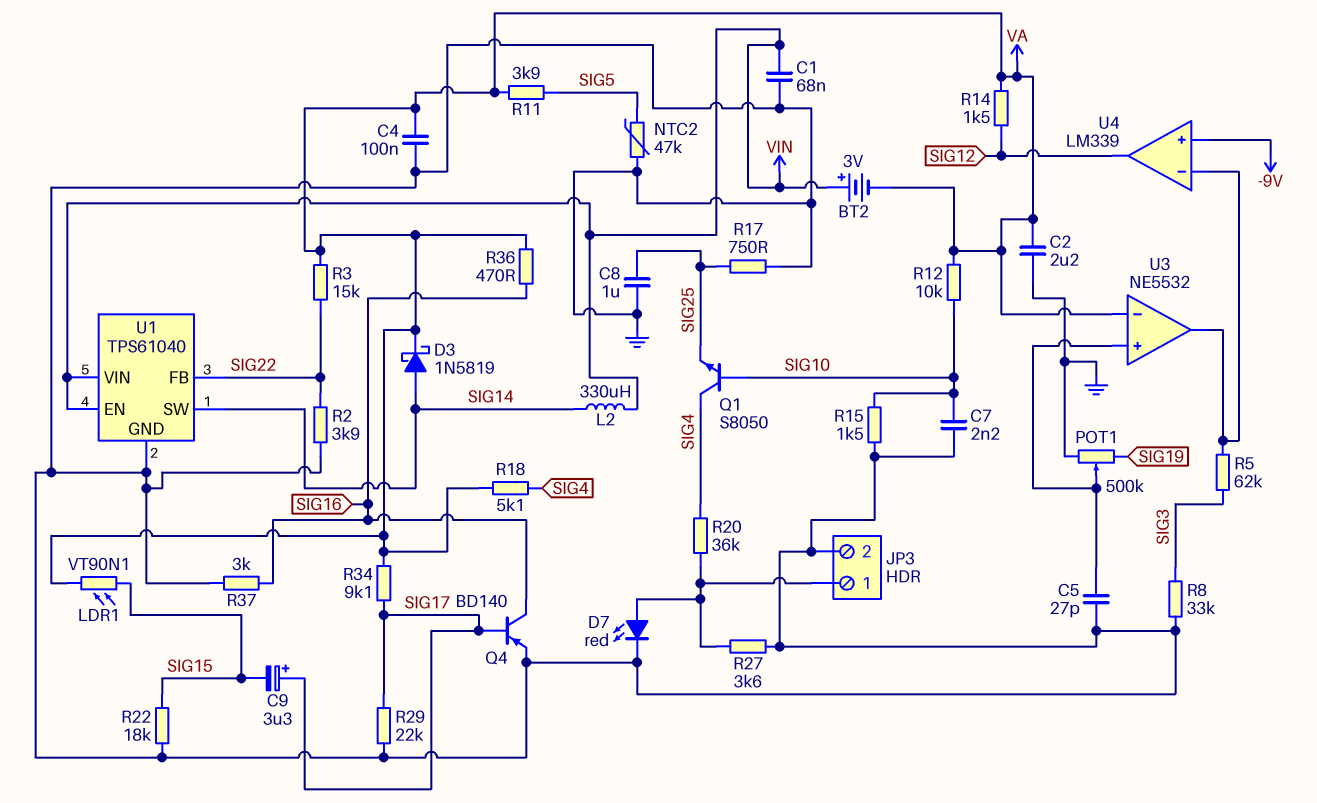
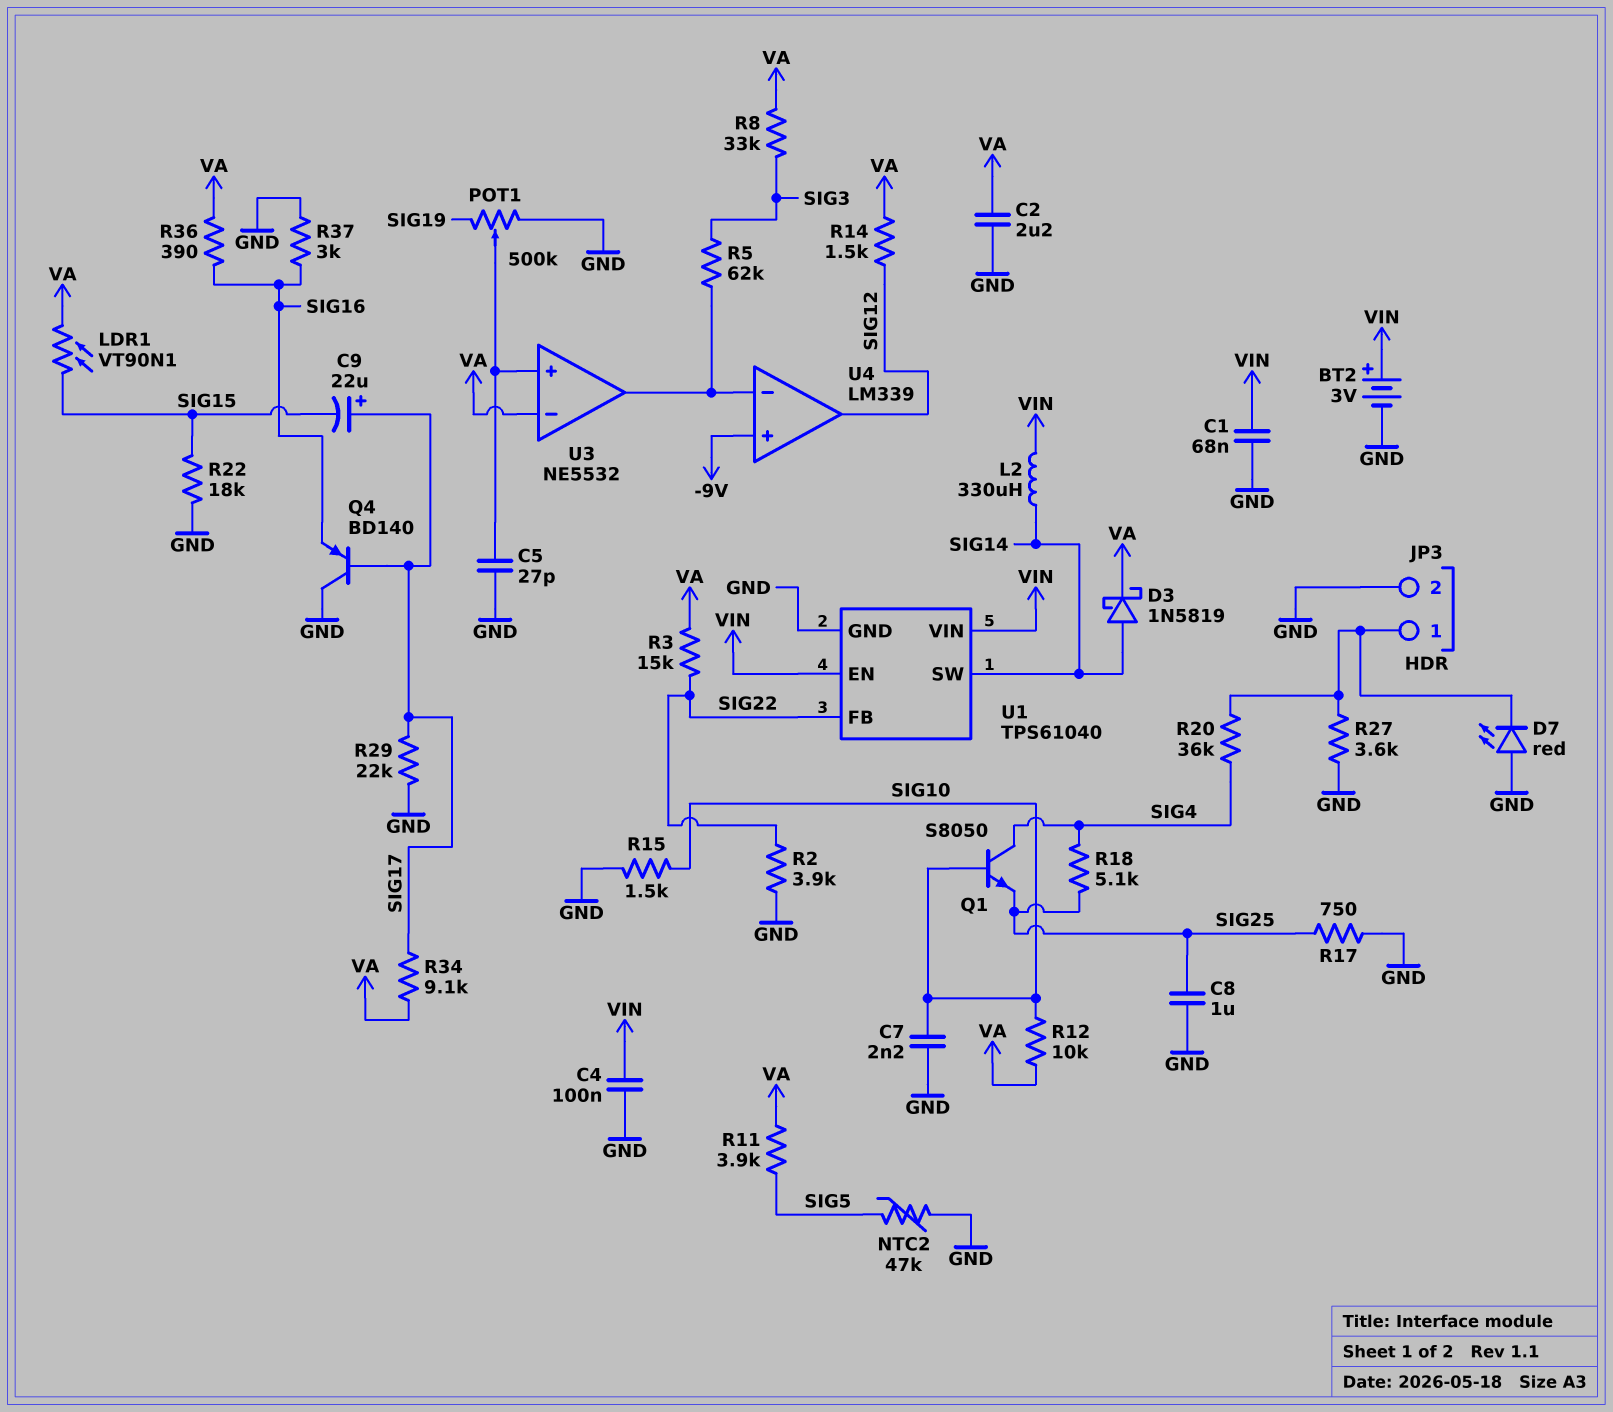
BT2: 3V (plus VIN, minus VA) -> 3V (plus VIN, minus GND)
C4: 100nF (GND, VA) -> 100nF (GND, VIN)
C9: 3.3uF (plus SIG17, minus SIG15) -> 22uF (plus SIG17, minus SIG15)
D7: LED red (A JP3/1, K GND) -> LED red (A GND, K JP3/1)
Q4: PNP BD140 (B SIG17, C SIG16, E GND) -> PNP BD140 (B SIG17, C GND, E SIG16)
R8: 33k (GND, SIG3) -> 33k (SIG3, VA)
R18: 5.1k (SIG4, VA) -> 5.1k (SIG4, SIG25)
R36: 470 (SIG16, VA) -> 390 (SIG16, VA)

